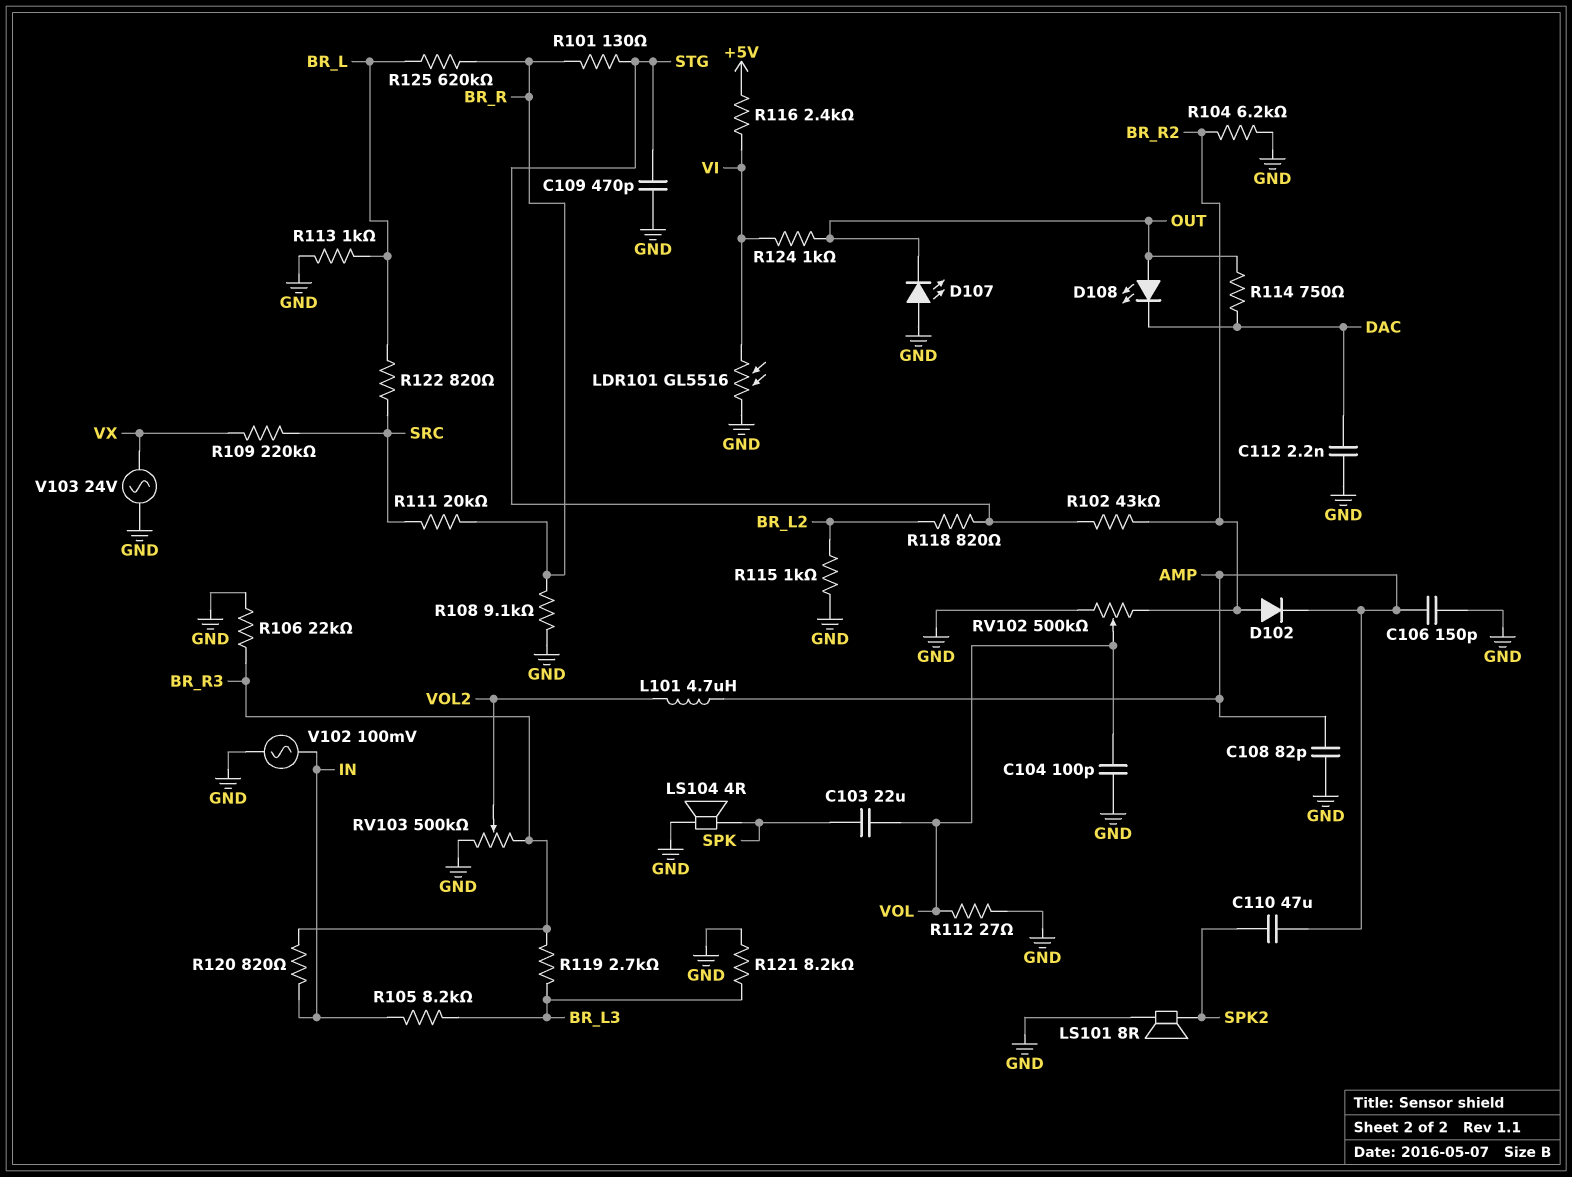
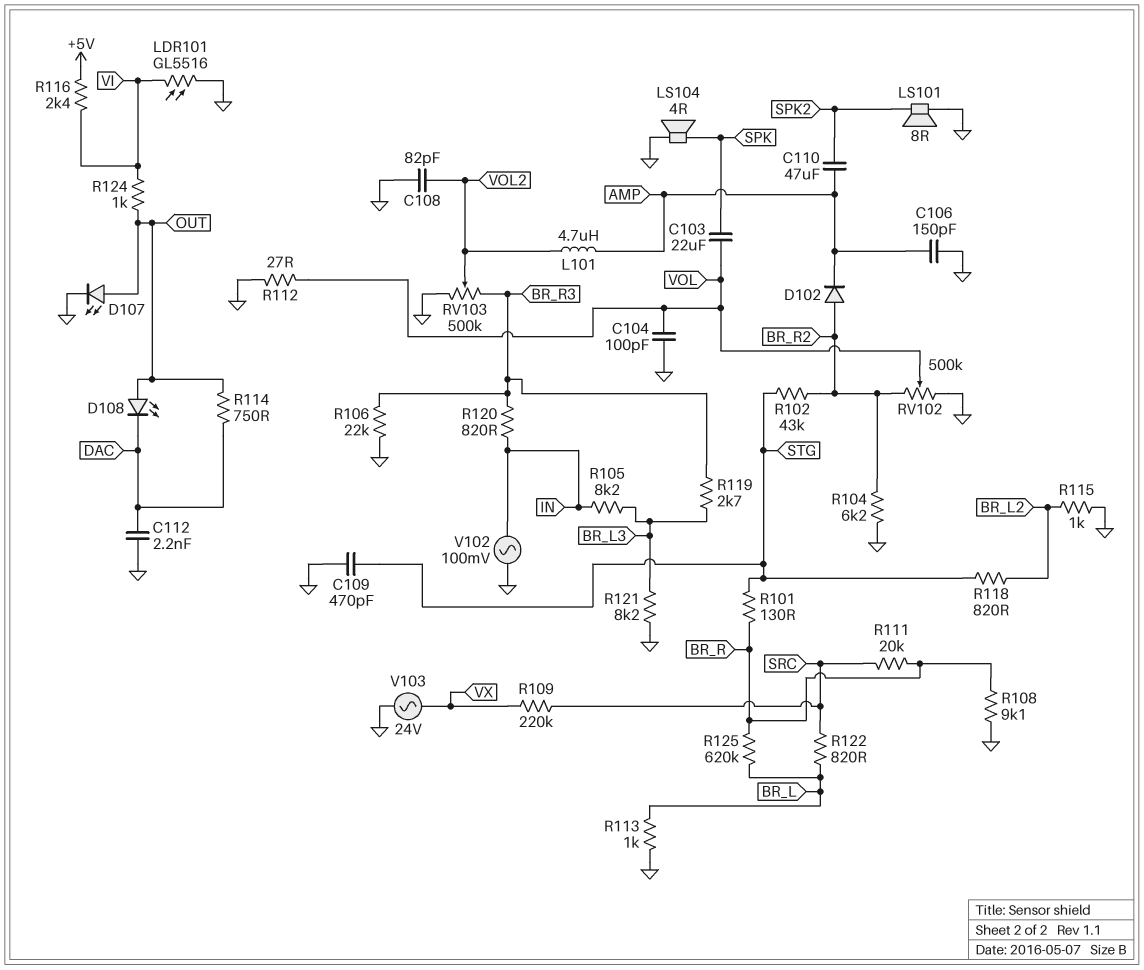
C108: 82pF (AMP, GND) -> 82pF (GND, VOL2)
D107: LED (A GND, K OUT) -> LED (A OUT, K GND)

